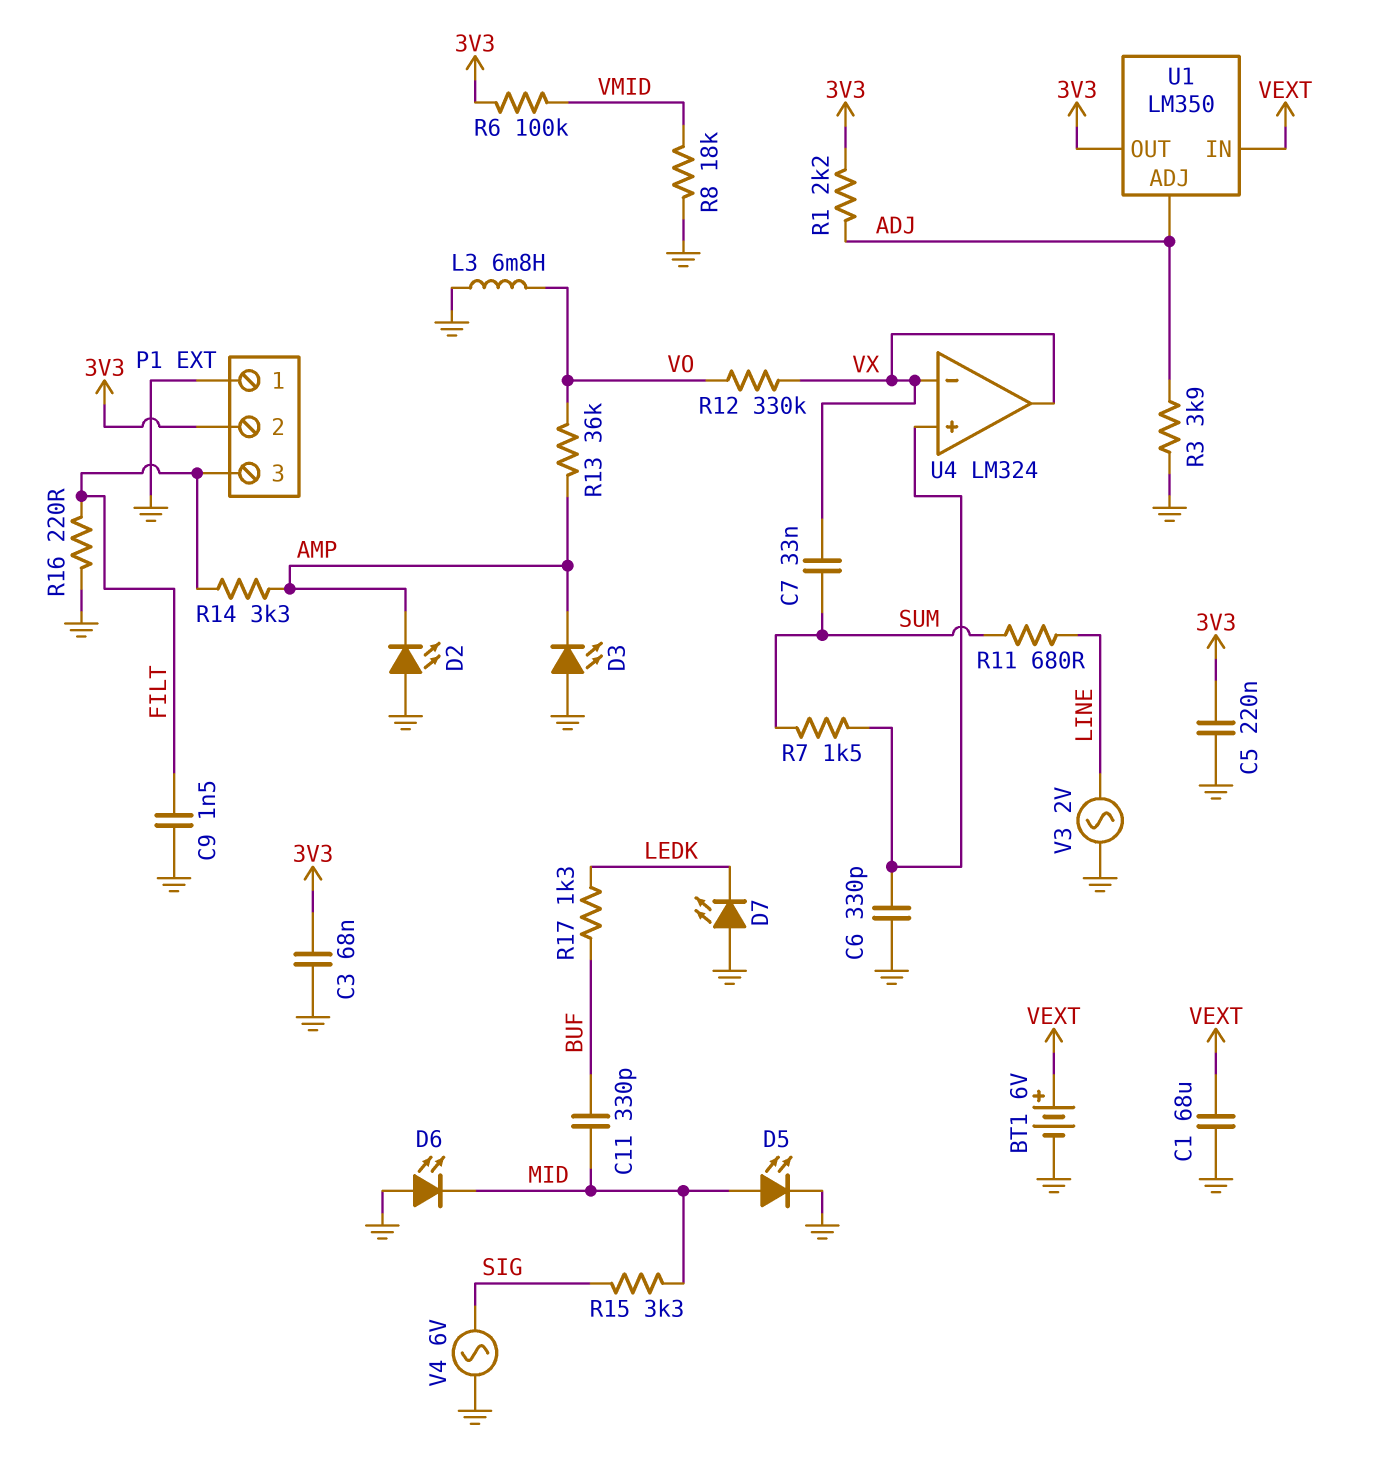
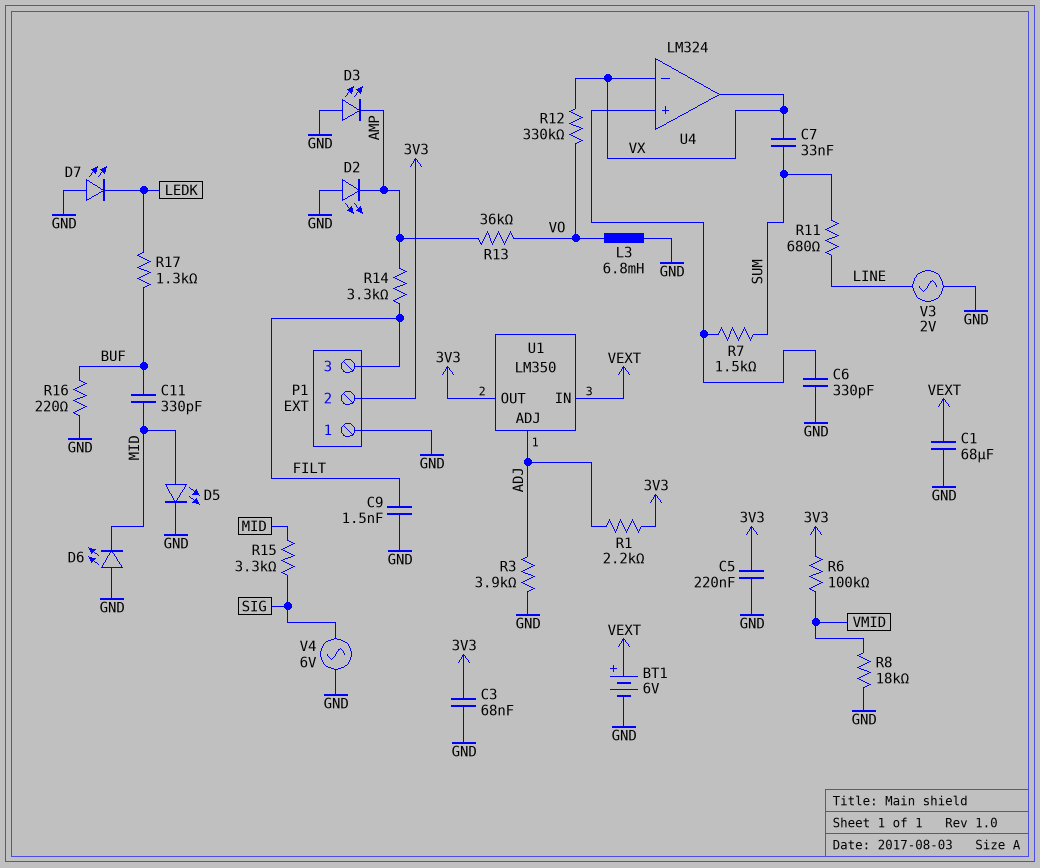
R16: 220 (FILT, GND) -> 220 (BUF, GND)

